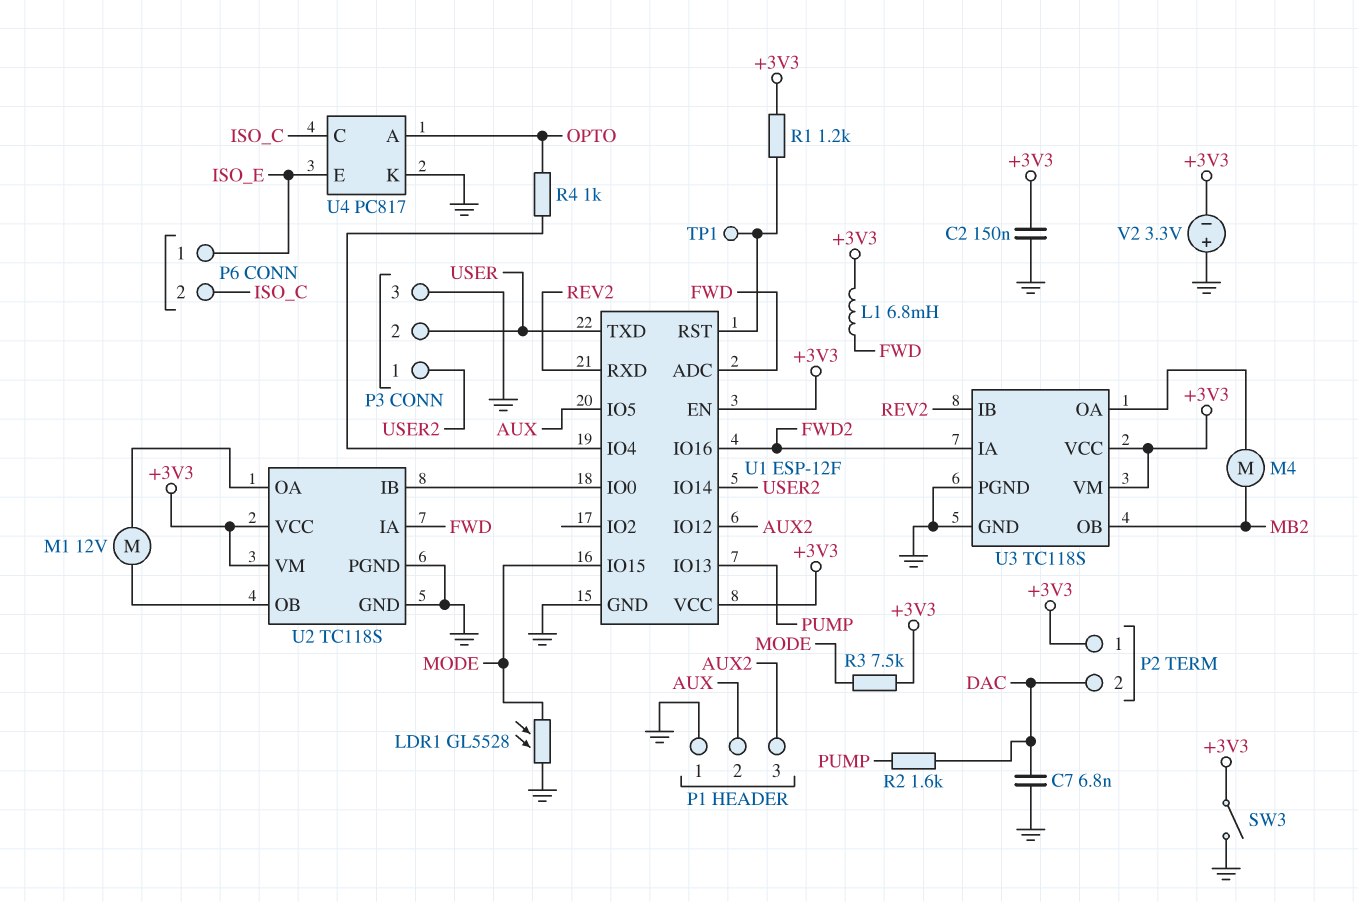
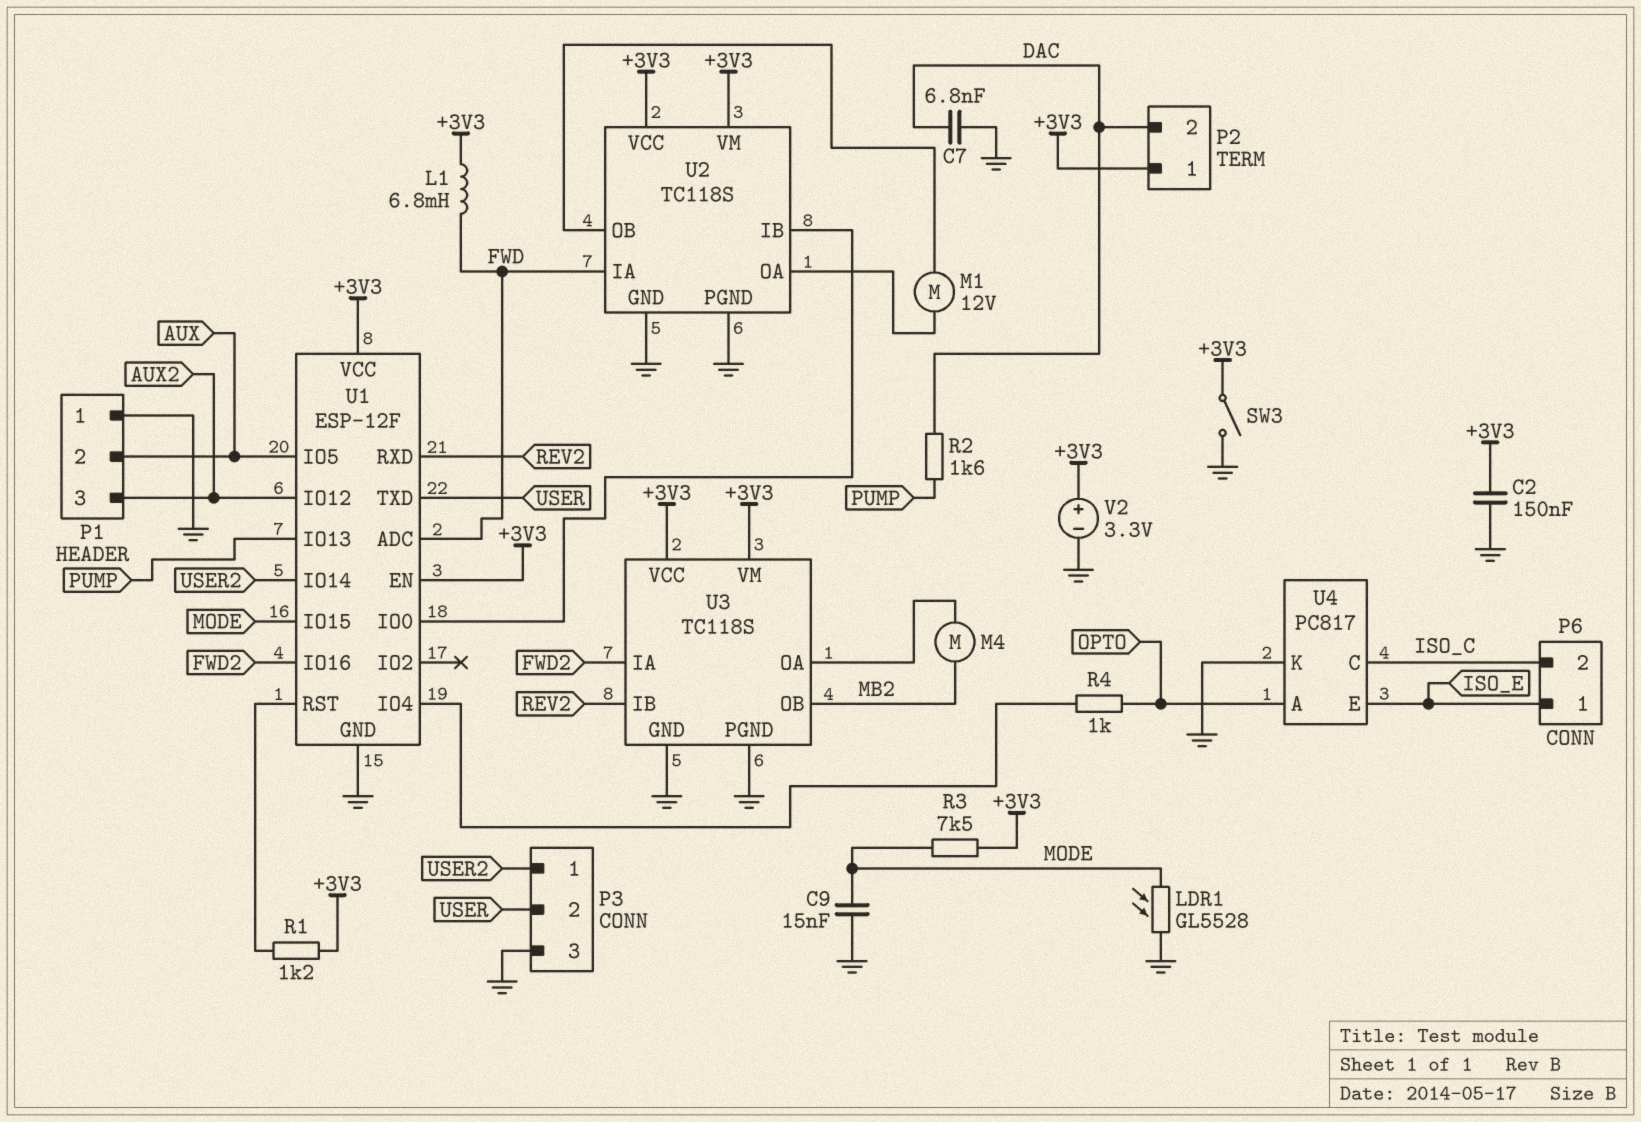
C9: none -> 15nF (GND, MODE)
TP1: test point (U1/RST) -> none
V2: 3.3V (plus GND, minus +3V3) -> 3.3V (plus +3V3, minus GND)

